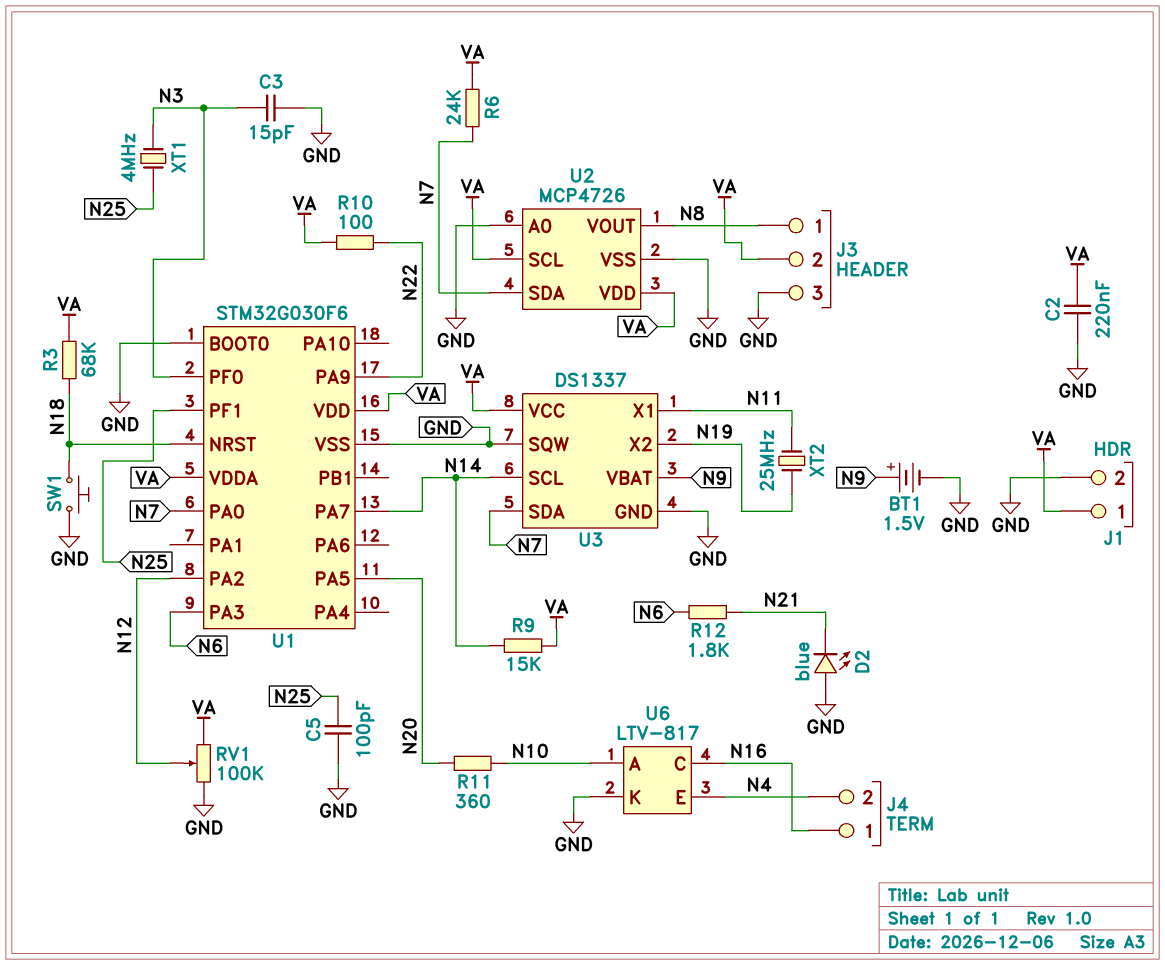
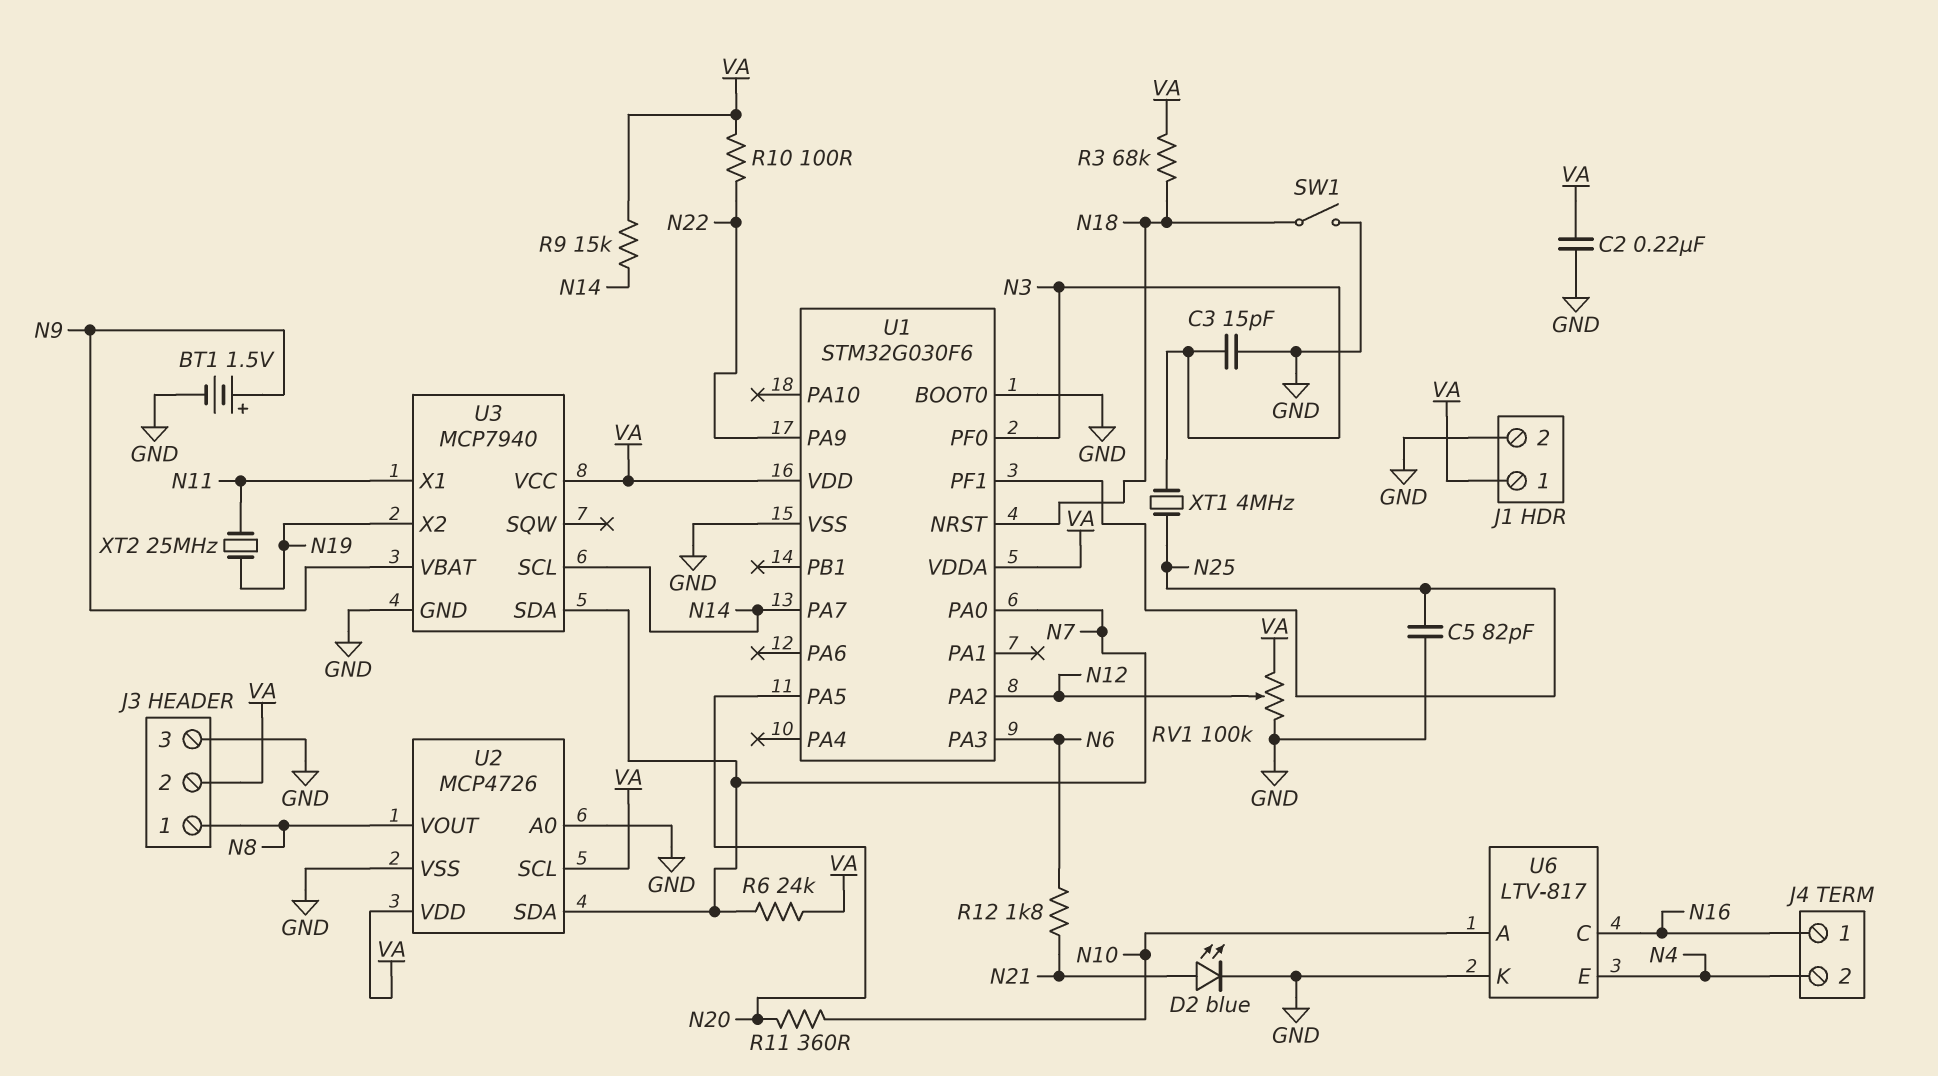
C5: 100pF (GND, N25) -> 82pF (GND, N25)
D2: LED blue (A GND, K N21) -> LED blue (A N21, K GND)
SW1: button (GND, N18) -> switch (GND, N18)
U3: DS1337 -> MCP7940
U3 pin SQW: GND -> none

